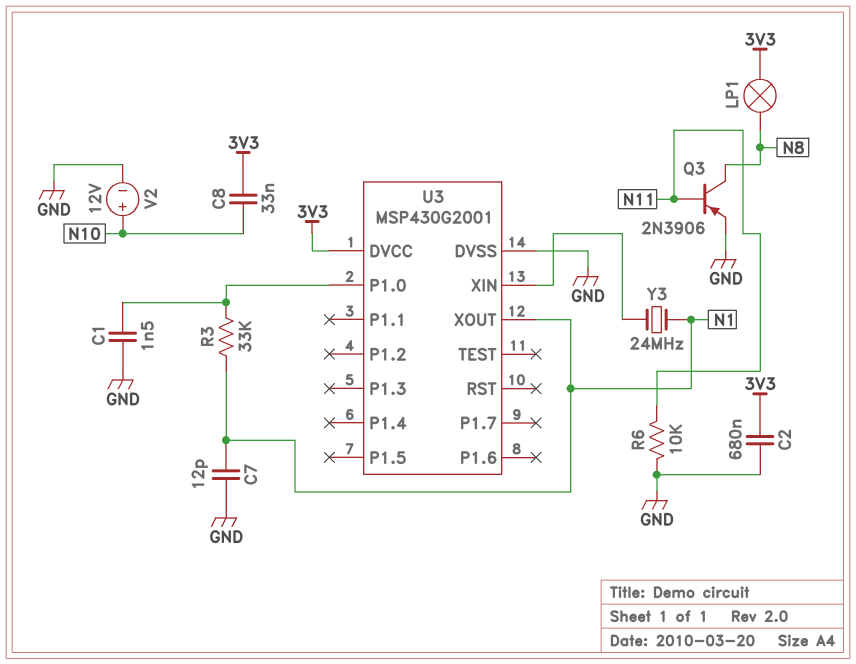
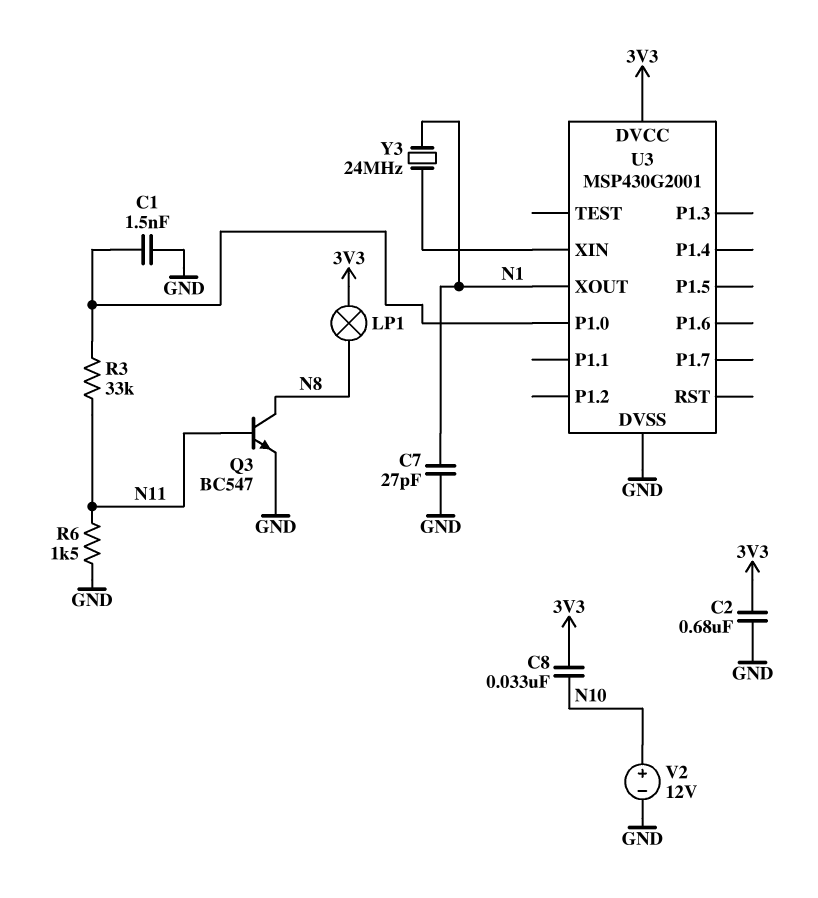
C7: 12pF (GND, N1) -> 27pF (GND, N1)
Q3: PNP 2N3906 (B N11, C N8, E GND) -> NPN BC547 (B N11, C N8, E GND)
R3: 33k (N1, U3/P1.0) -> 33k (N11, U3/P1.0)
R6: 10k (GND, N11) -> 1.5k (GND, N11)

